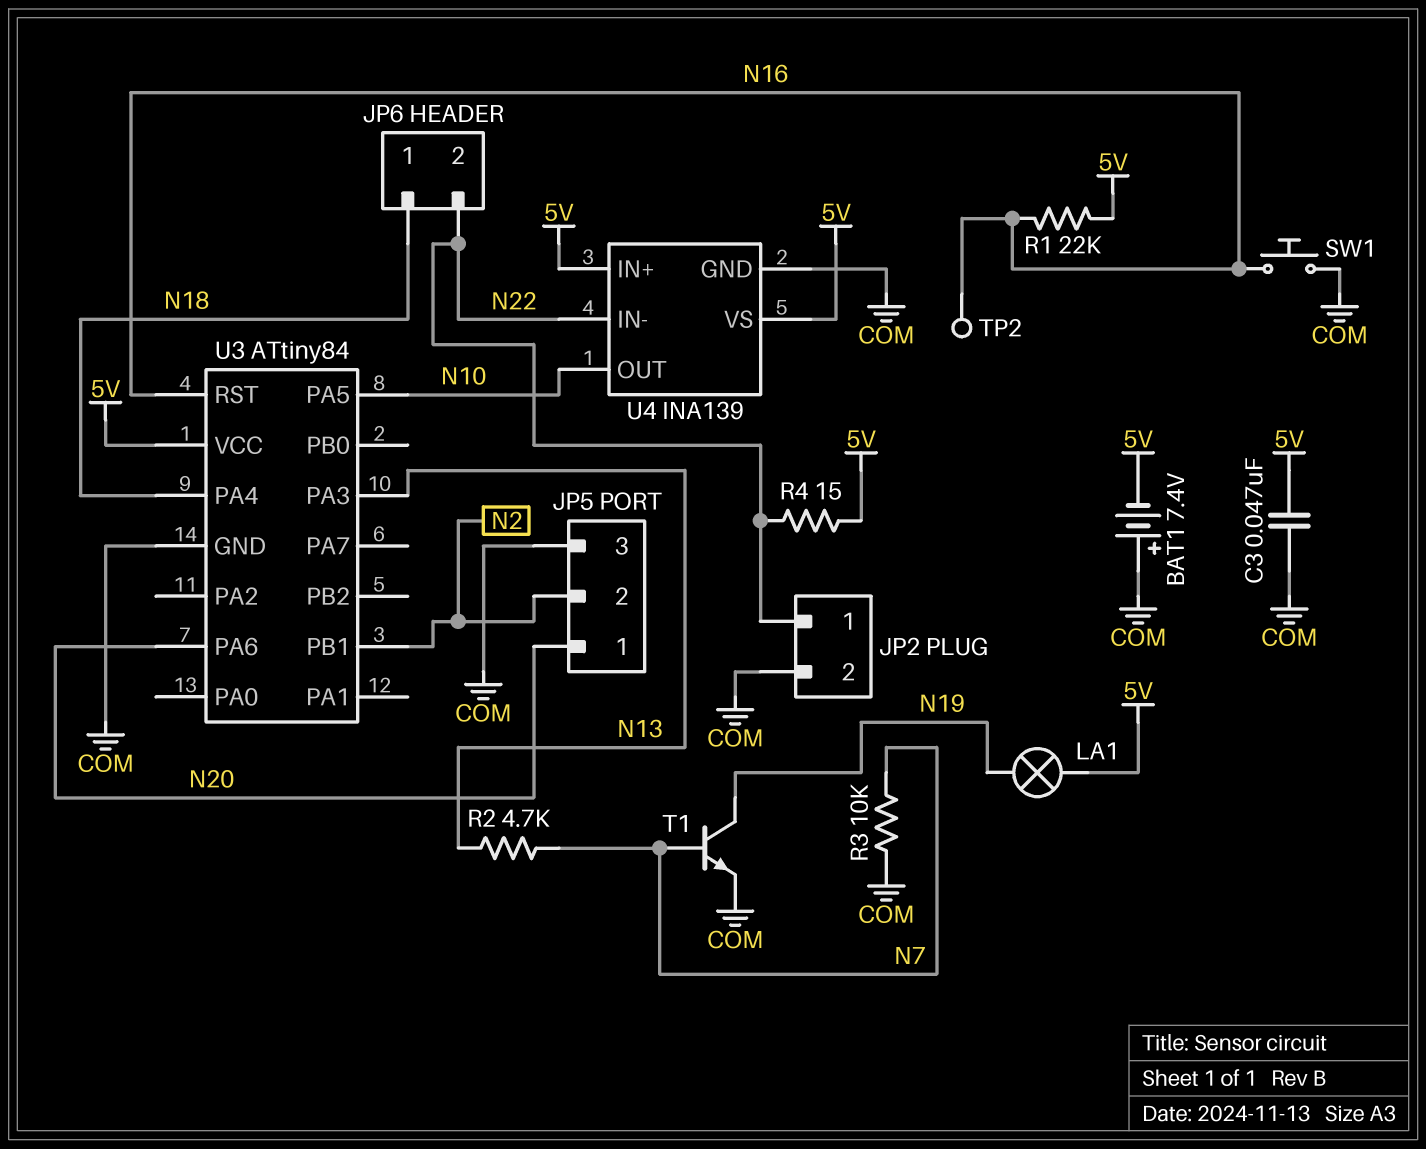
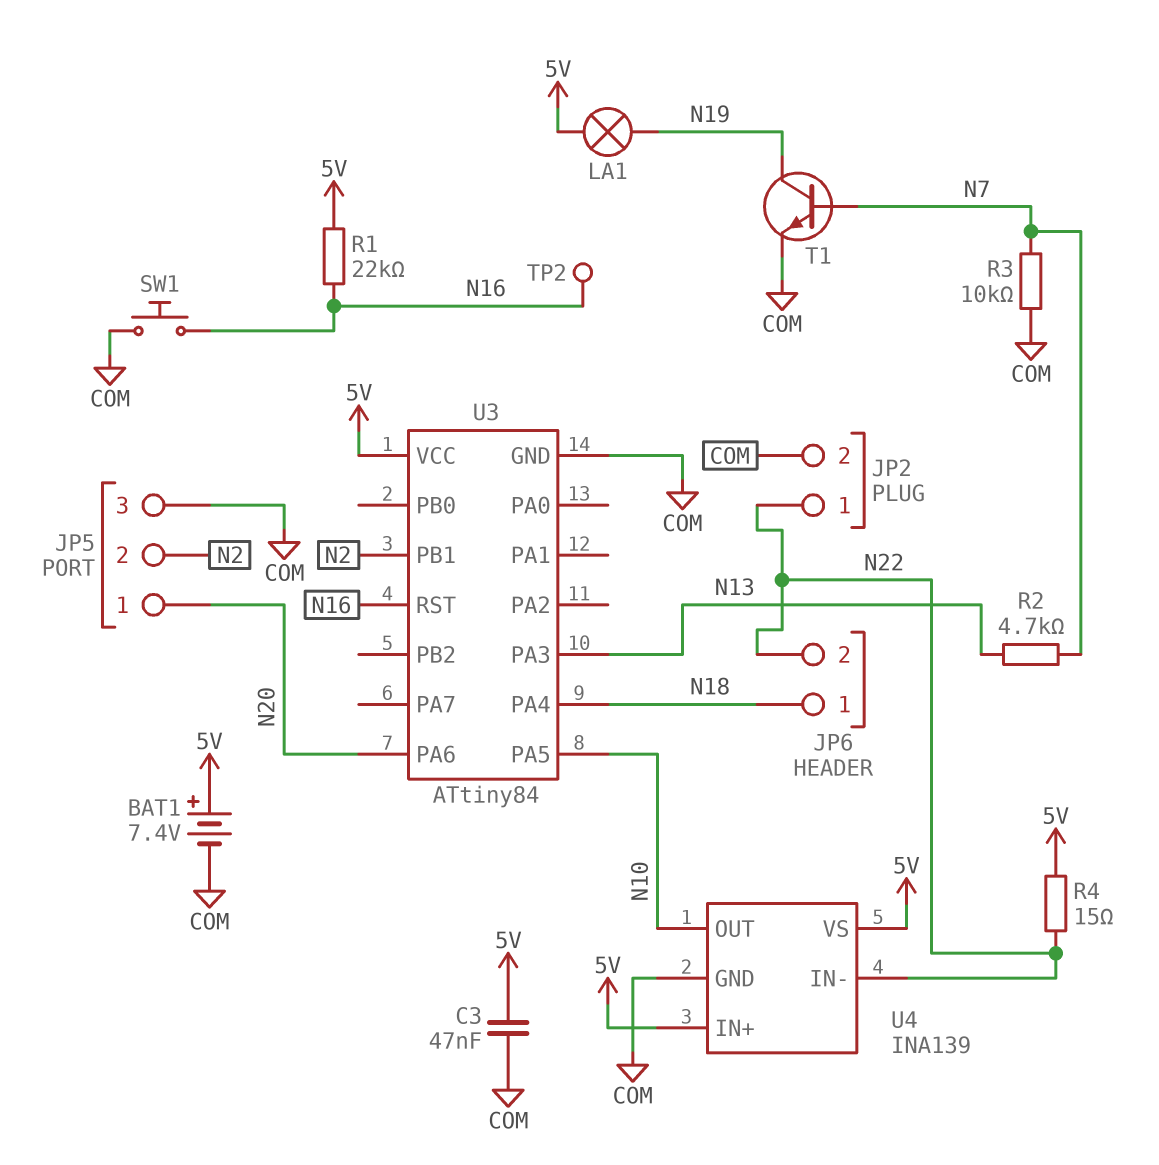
BAT1: 7.4V (plus COM, minus 5V) -> 7.4V (plus 5V, minus COM)

